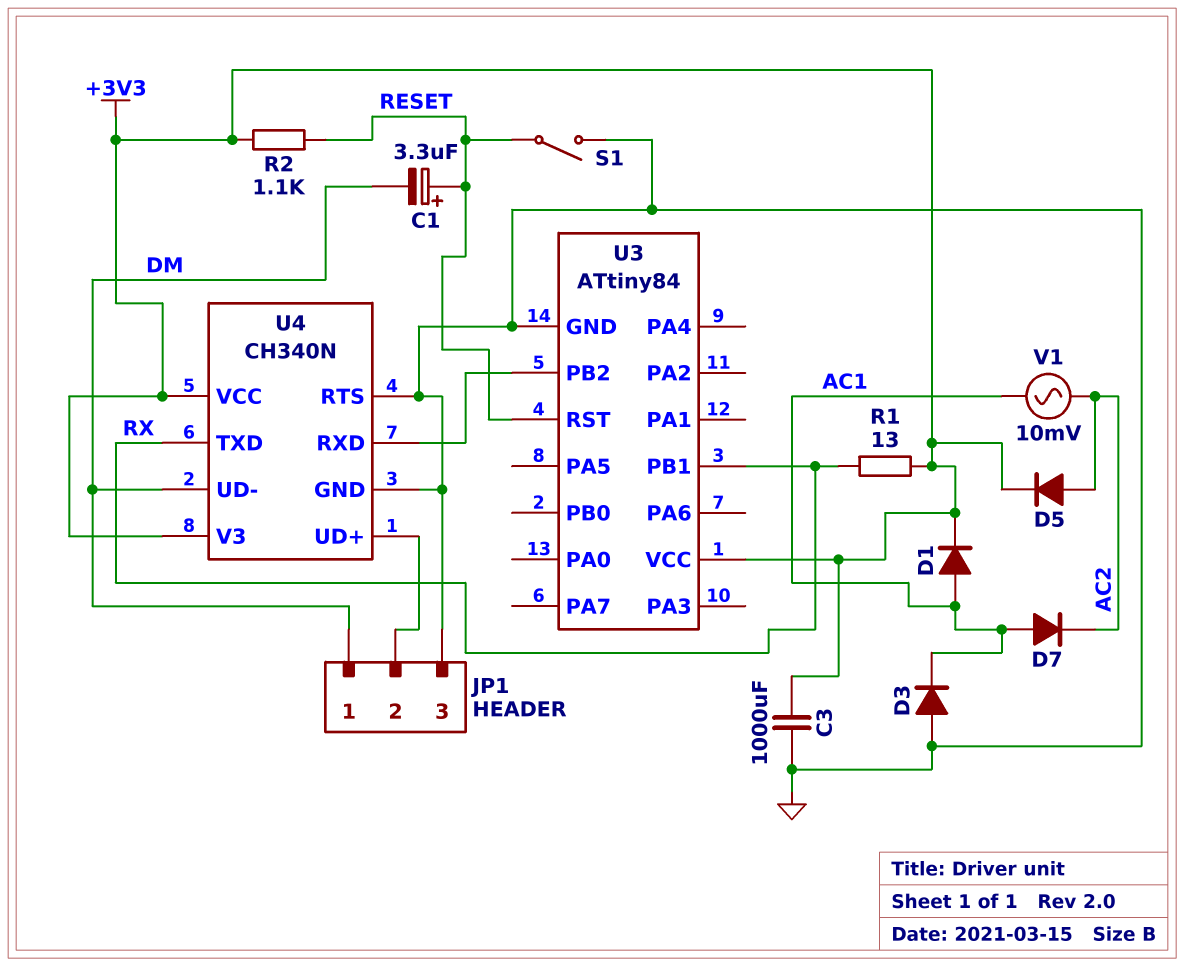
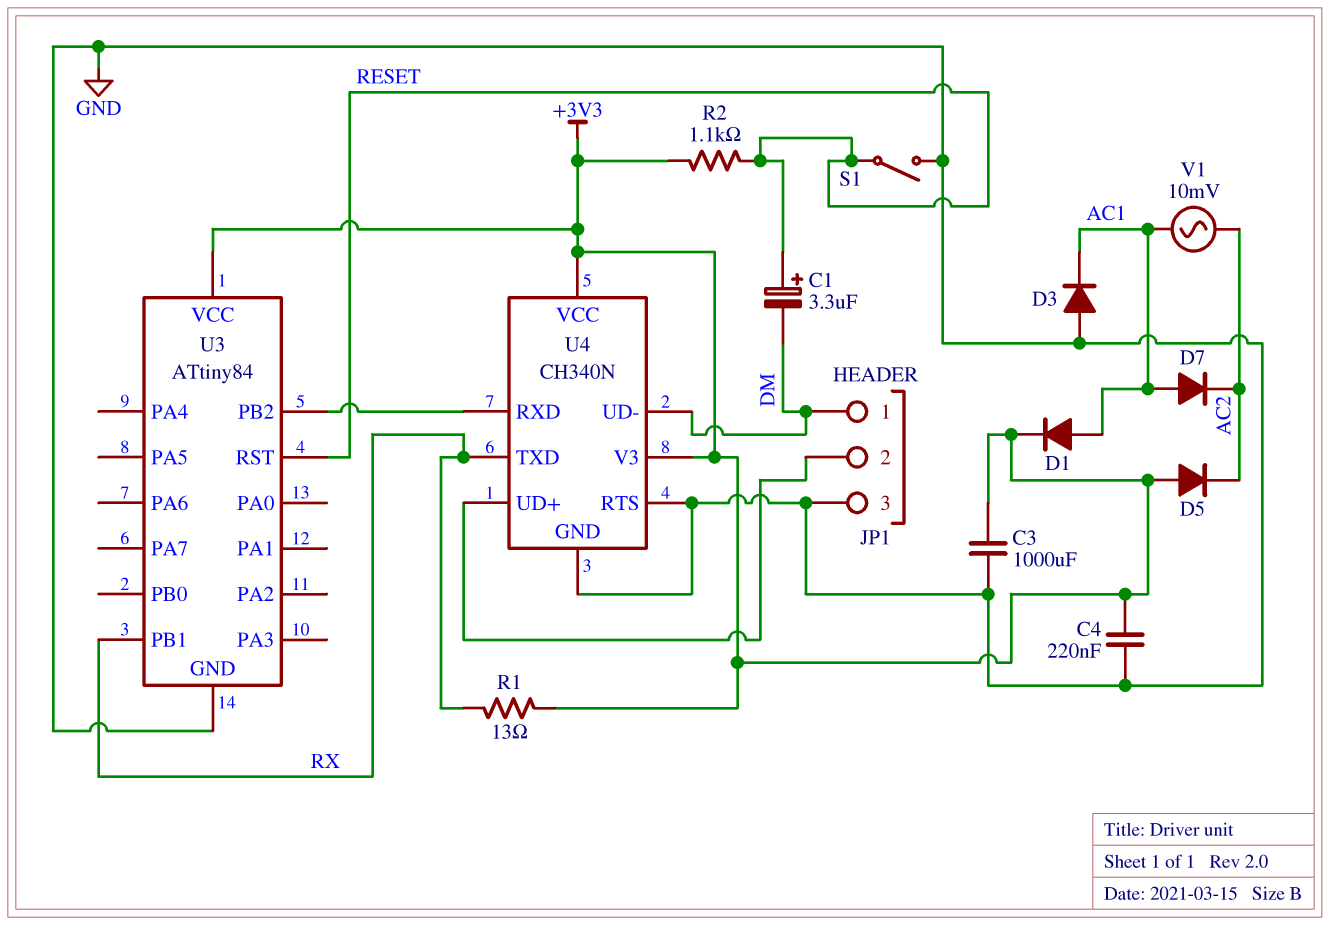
C4: none -> 220nF (+3V3, GND)
D5: diode (A AC2, K +3V3) -> diode (A +3V3, K AC2)

